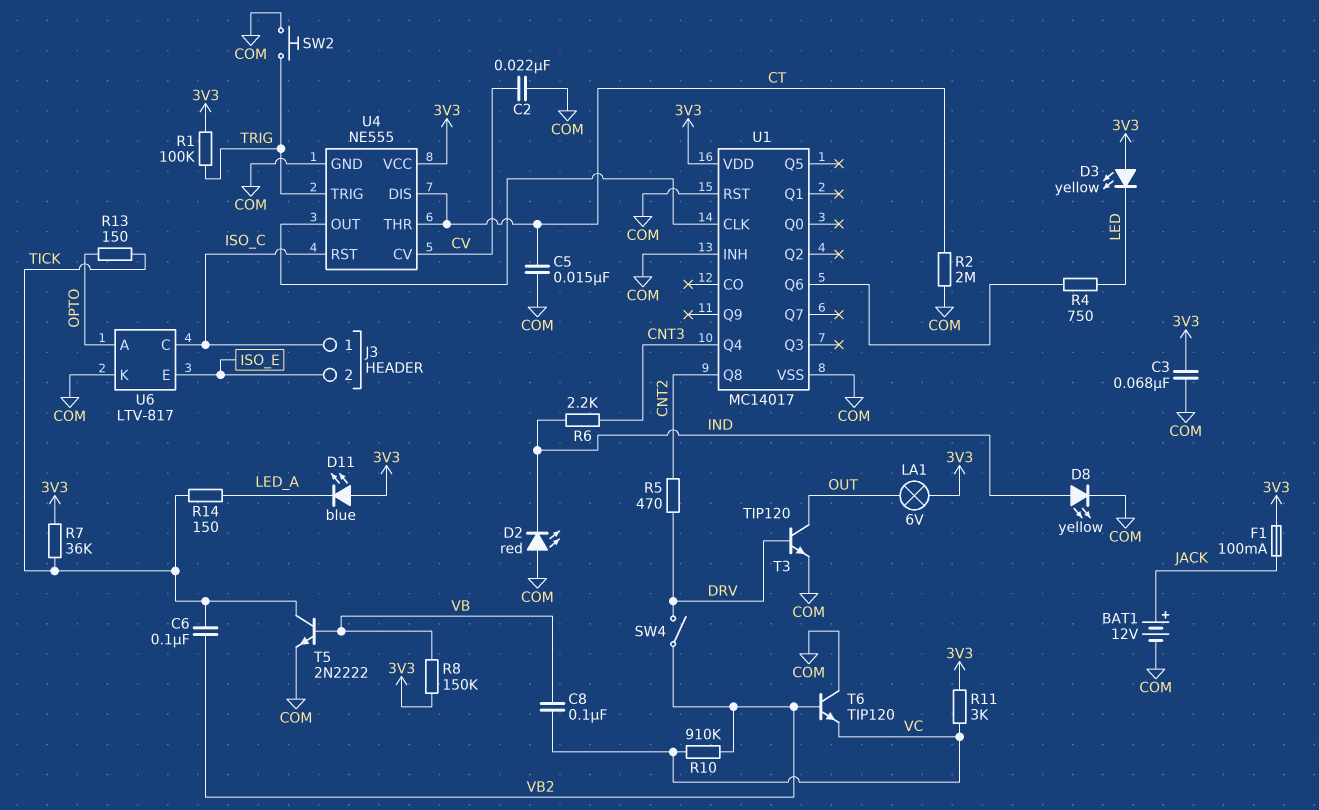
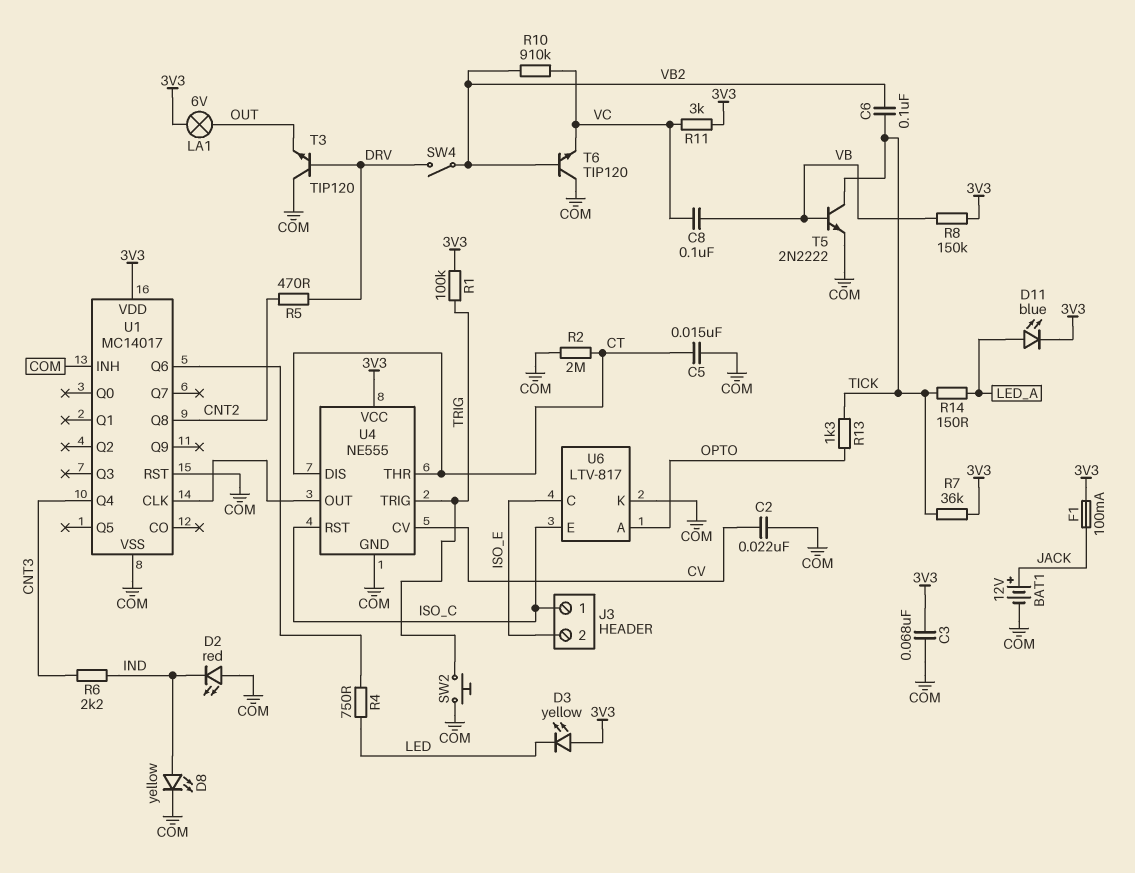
D11: LED blue (A 3V3, K LED_A) -> LED blue (A LED_A, K 3V3)
R13: 150 (OPTO, TICK) -> 1.3k (OPTO, TICK)
T3: NPN TIP120 (B DRV, C OUT, E COM) -> NPN TIP120 (B DRV, C COM, E OUT)
U6 pin C: ISO_C -> ISO_E
U6 pin E: ISO_E -> ISO_C

